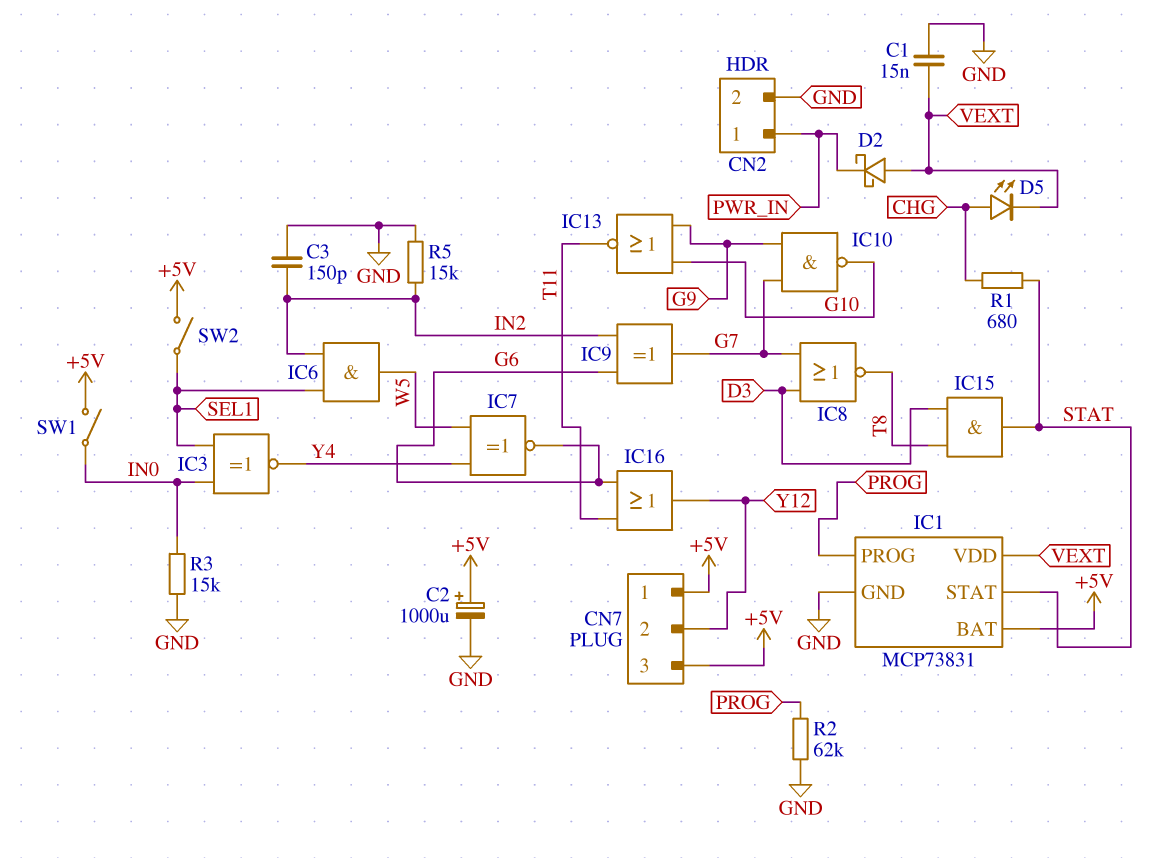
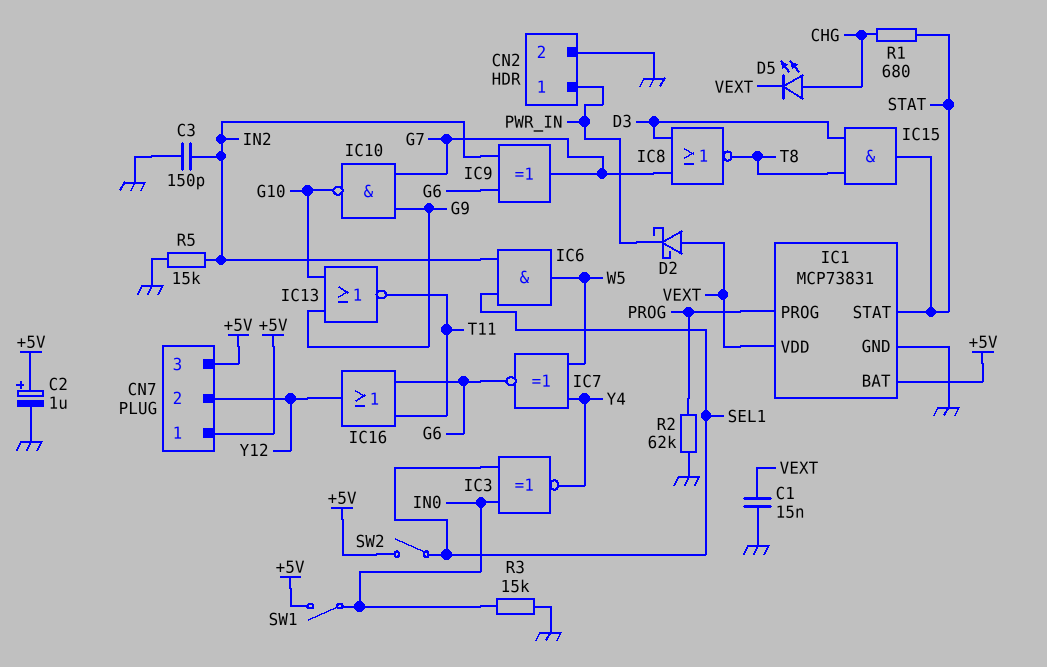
C2: 1000uF (plus +5V, minus GND) -> 1uF (plus +5V, minus GND)

